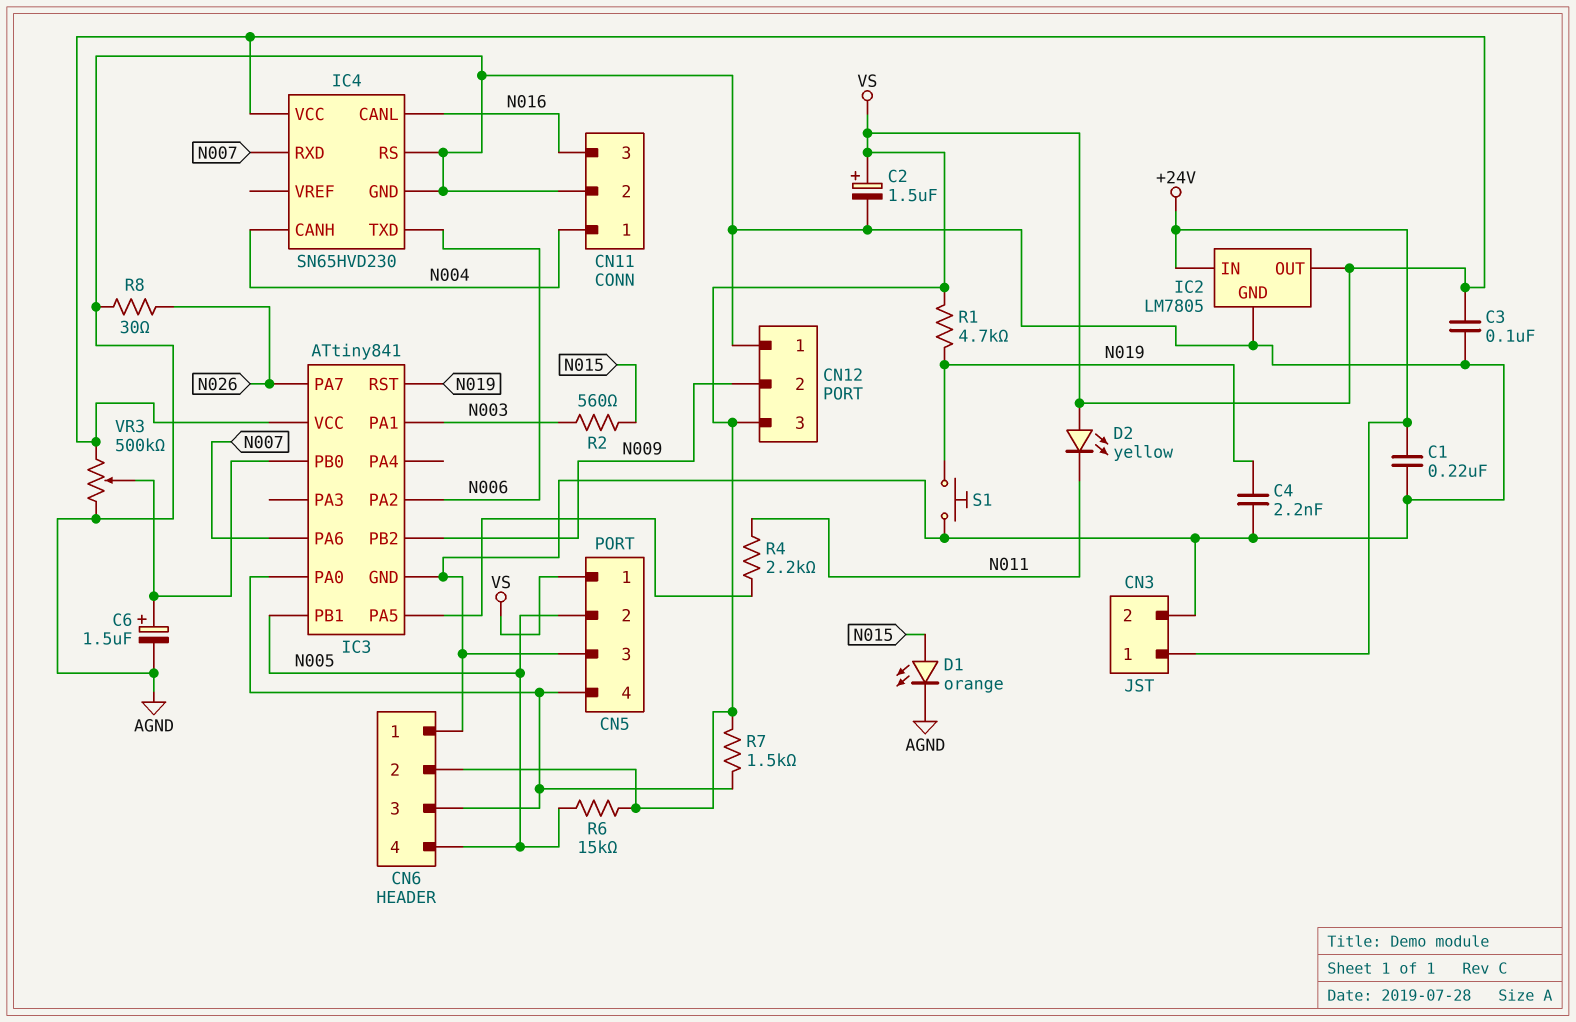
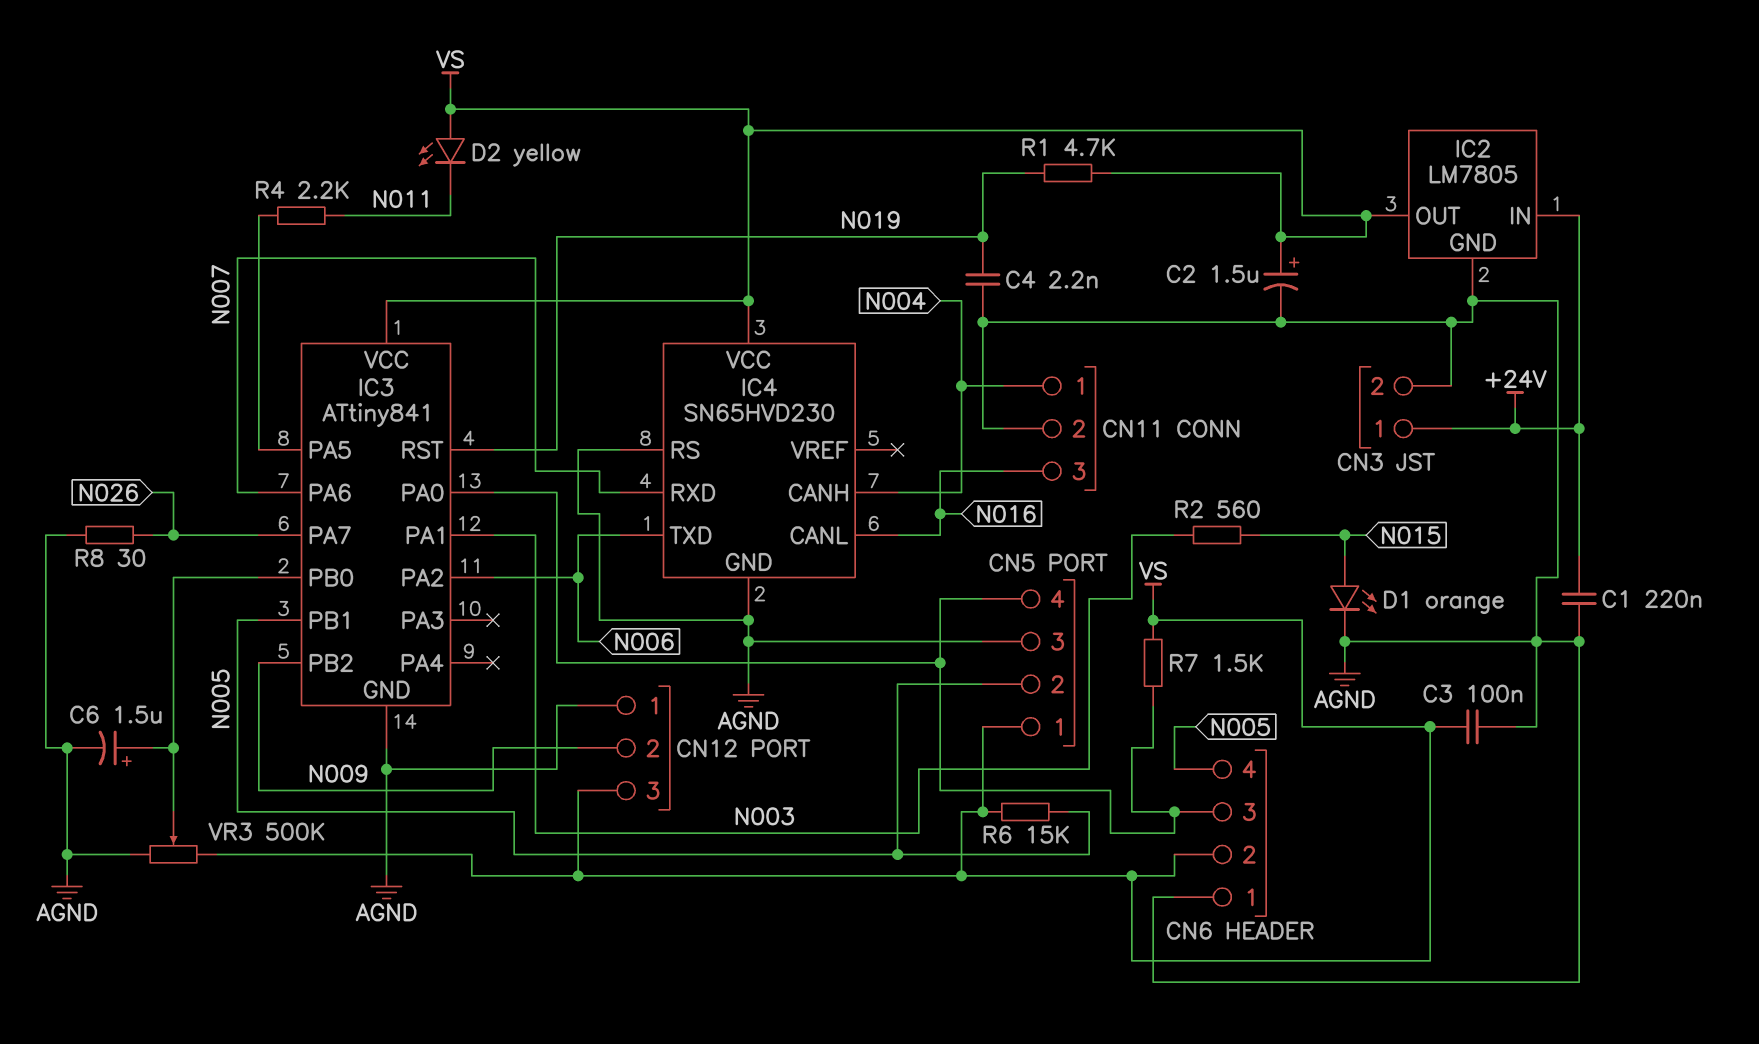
S1: button (AGND, N019) -> none

